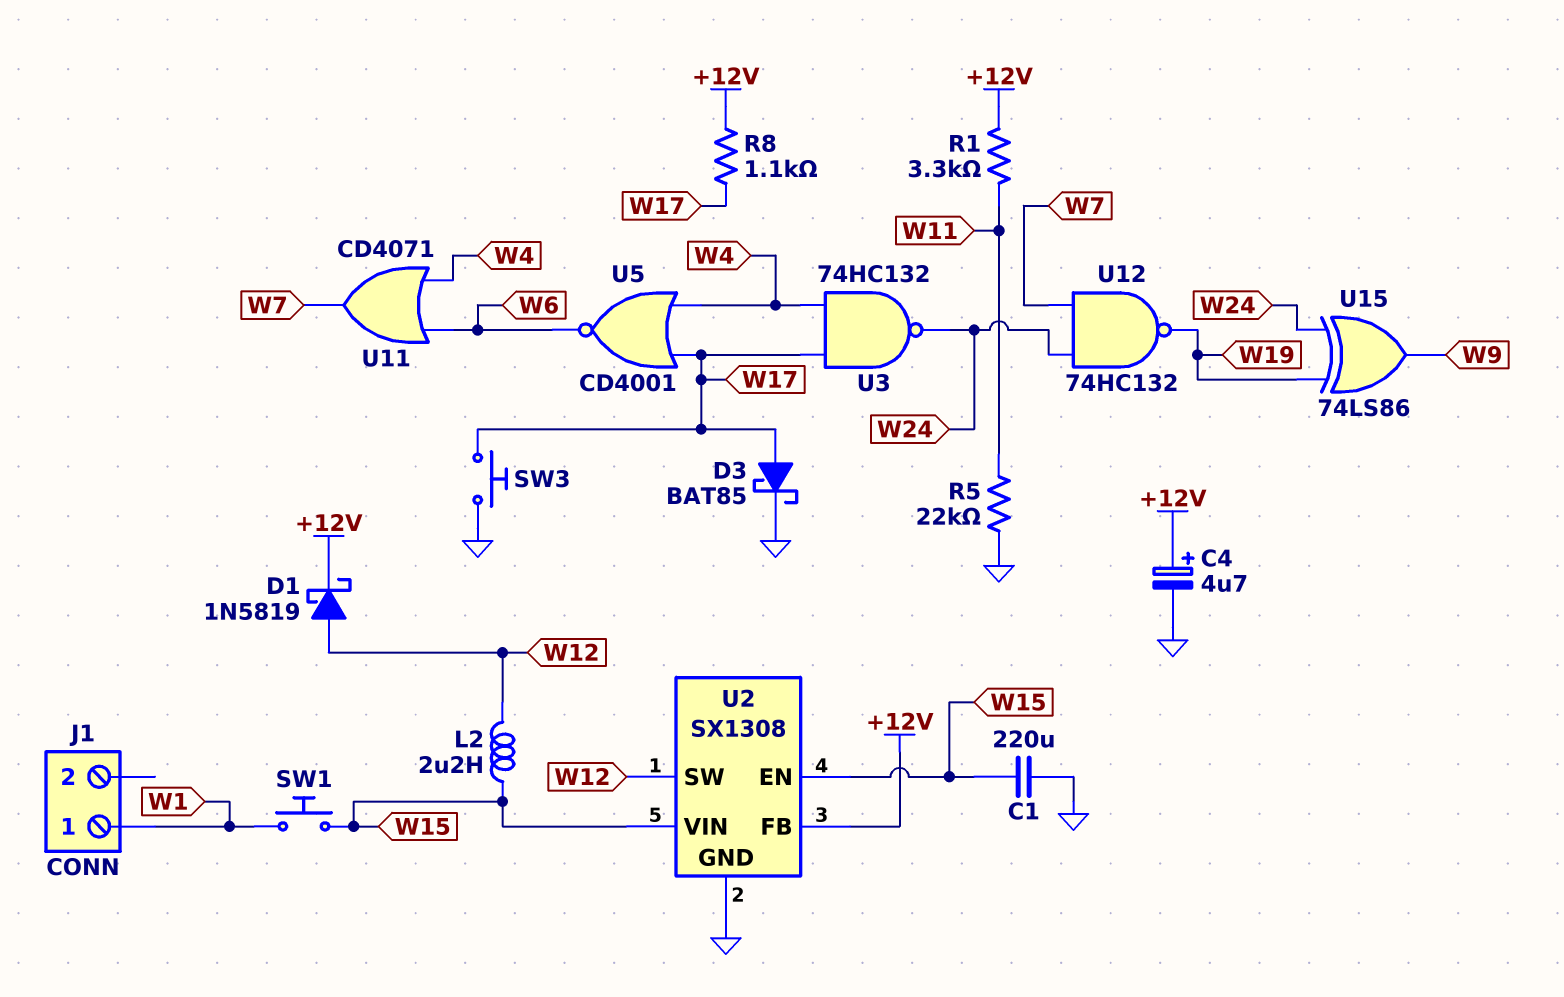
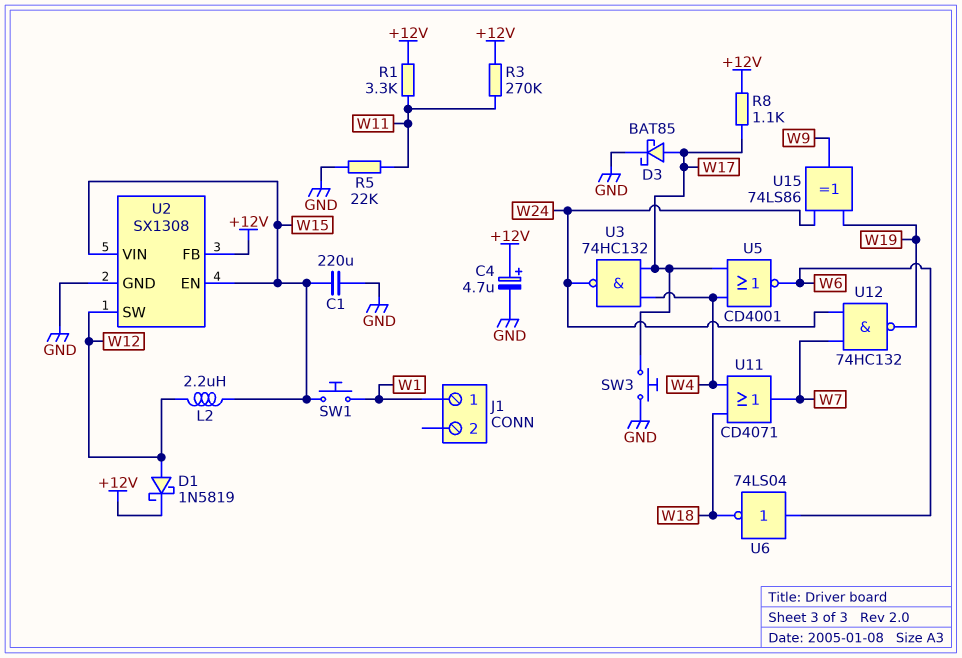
R3: none -> 270k (+12V, W11)
U6: none -> NOT 74LS04 (in W6, out W18)
U11: OR CD4071 (in W4, in W6, out W7) -> OR CD4071 (in W4, in W18, out W7)

